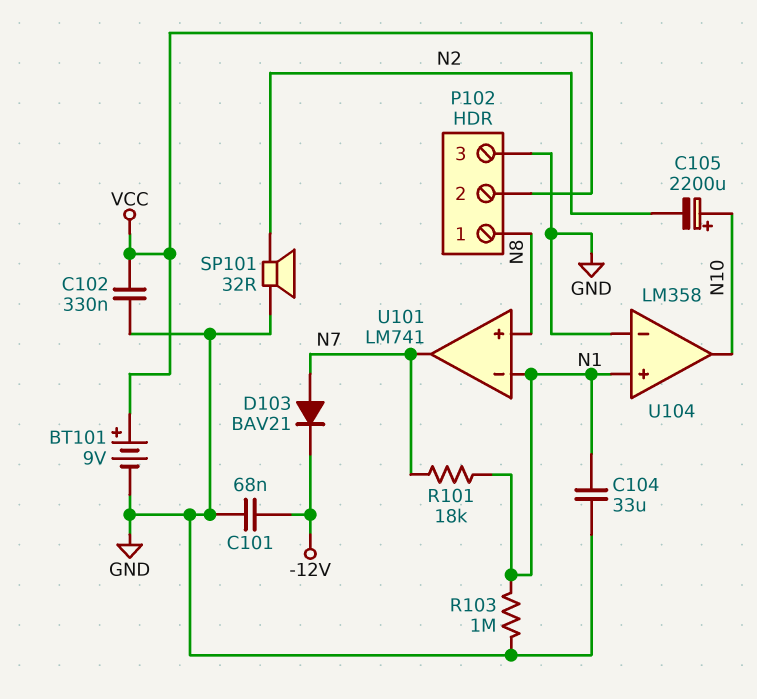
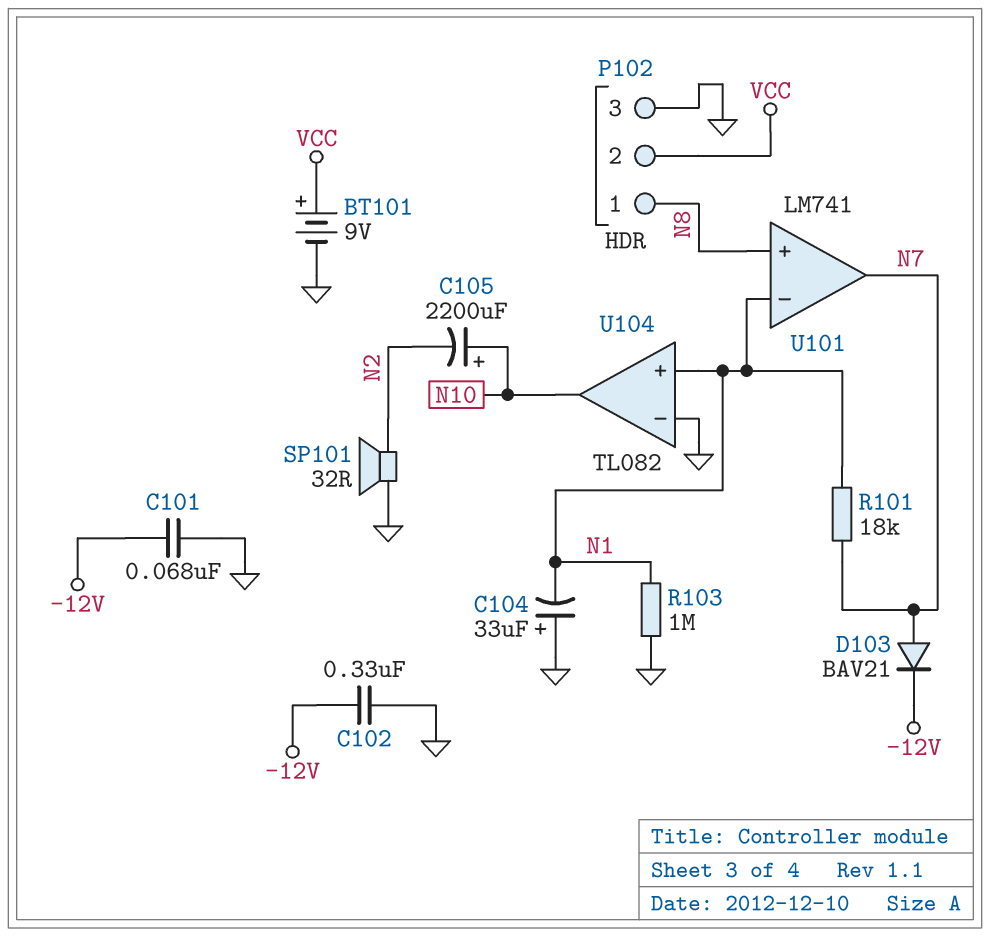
C102: 330nF (GND, VCC) -> 330nF (-12V, GND)
C104: 33uF (GND, N1) -> 33uF (plus GND, minus N1)
U104: LM358 -> TL082

